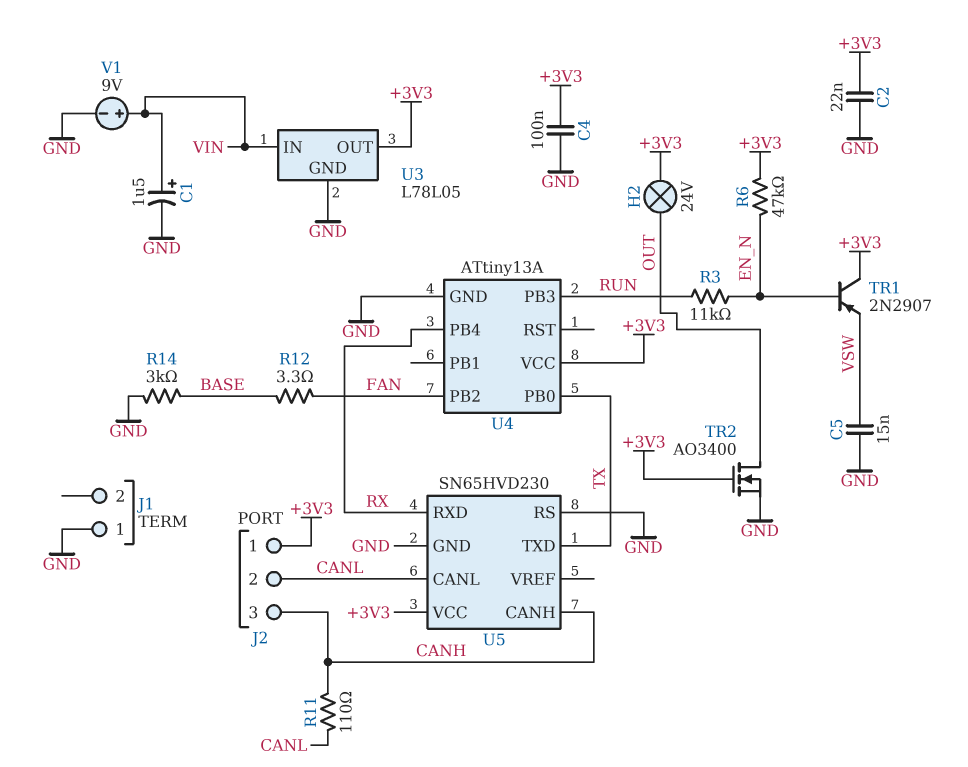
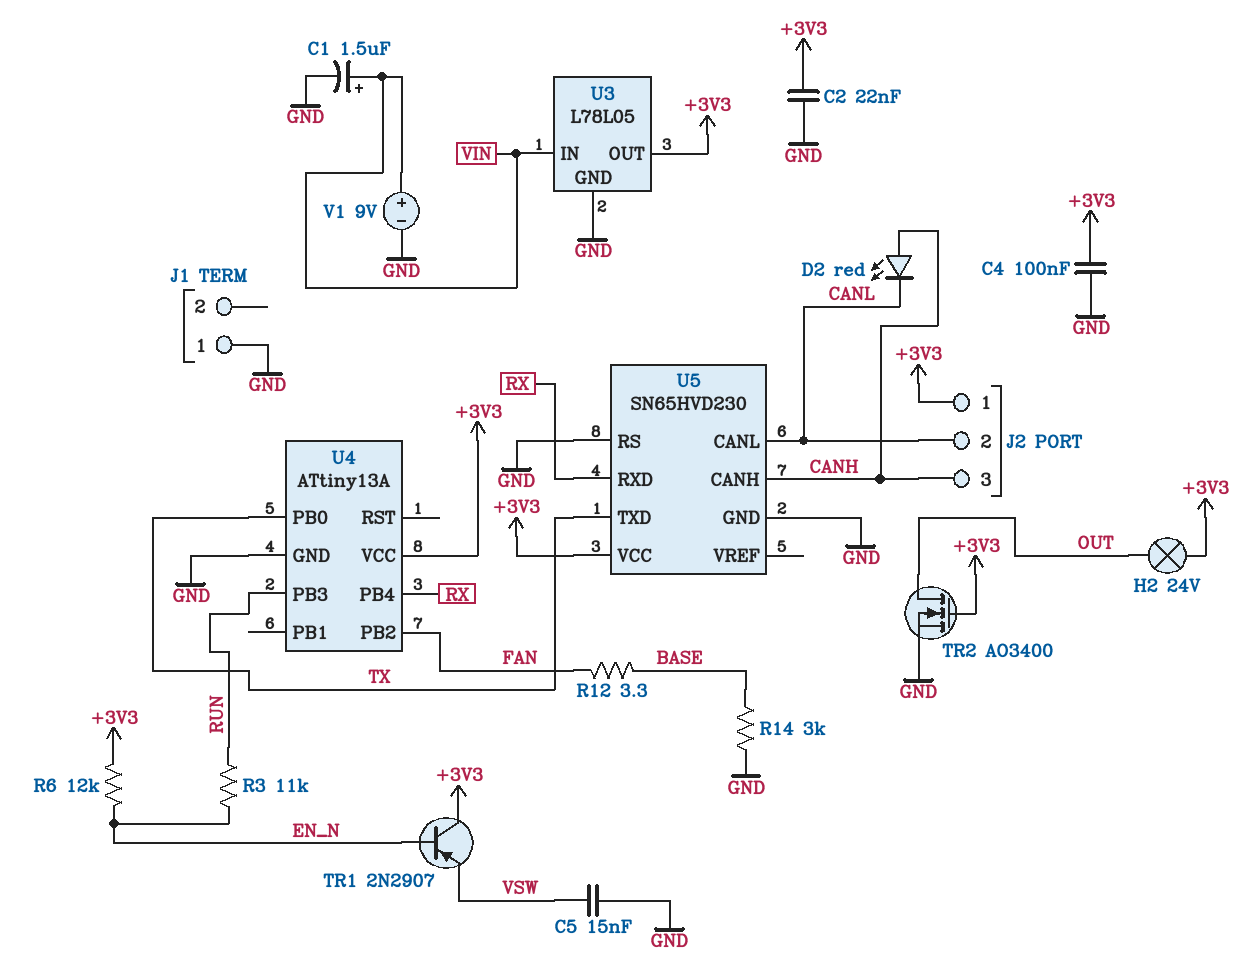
D2: none -> LED red (A CANH, K CANL)
R6: 47k (+3V3, EN_N) -> 12k (+3V3, EN_N)
R11: 110 (CANH, CANL) -> none

